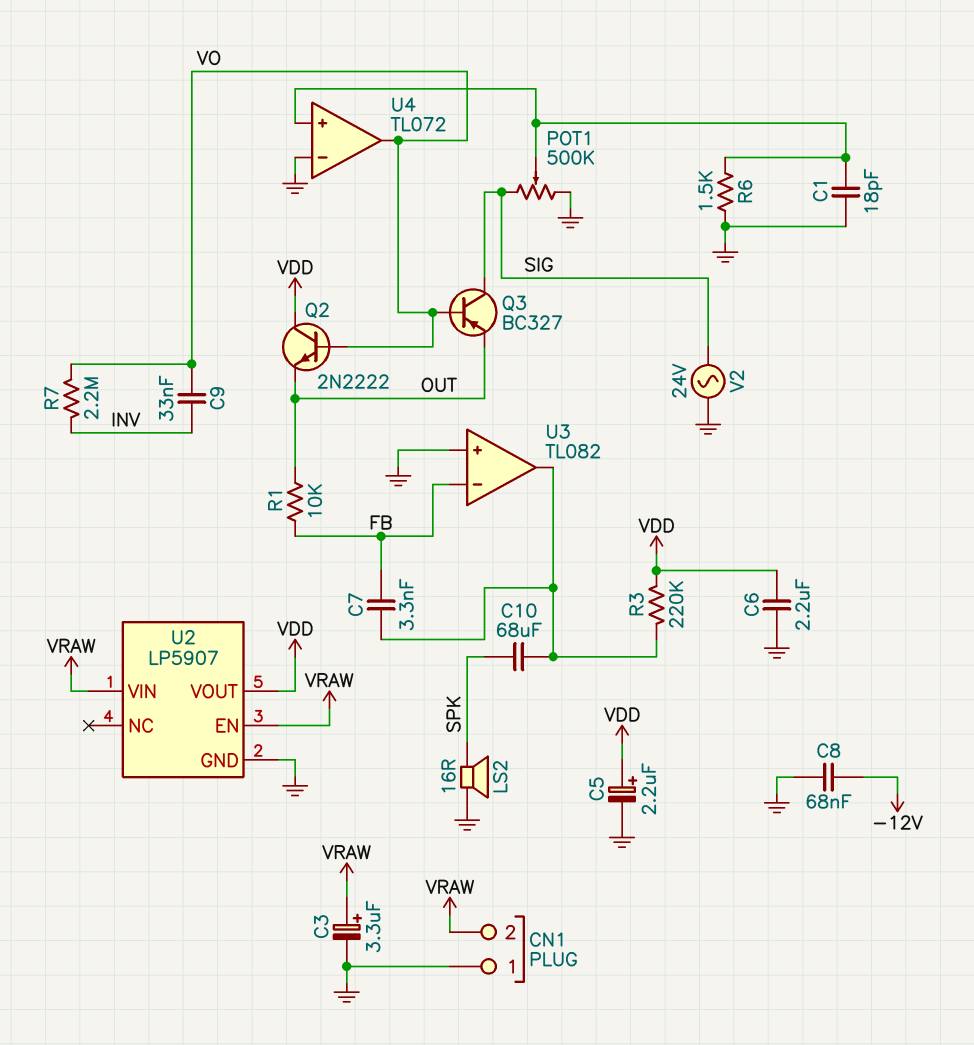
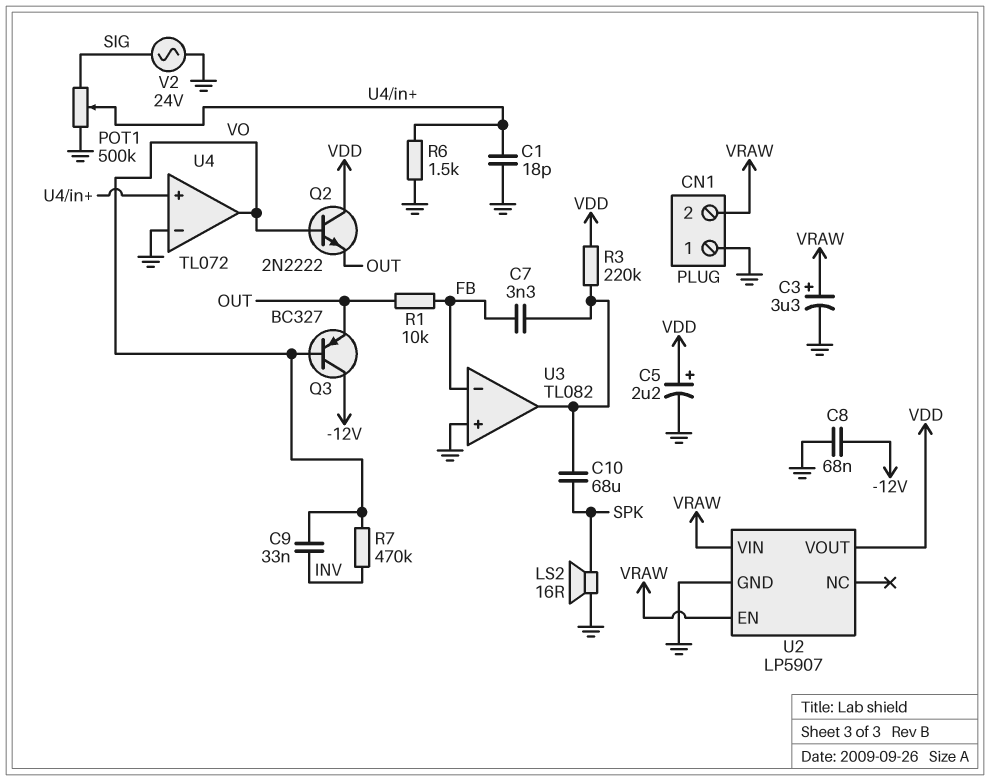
C6: 2.2uF (GND, VDD) -> none
Q3: PNP BC327 (B VO, C SIG, E OUT) -> PNP BC327 (B VO, C -12V, E OUT)
R7: 2.2M (INV, VO) -> 470k (INV, VO)

